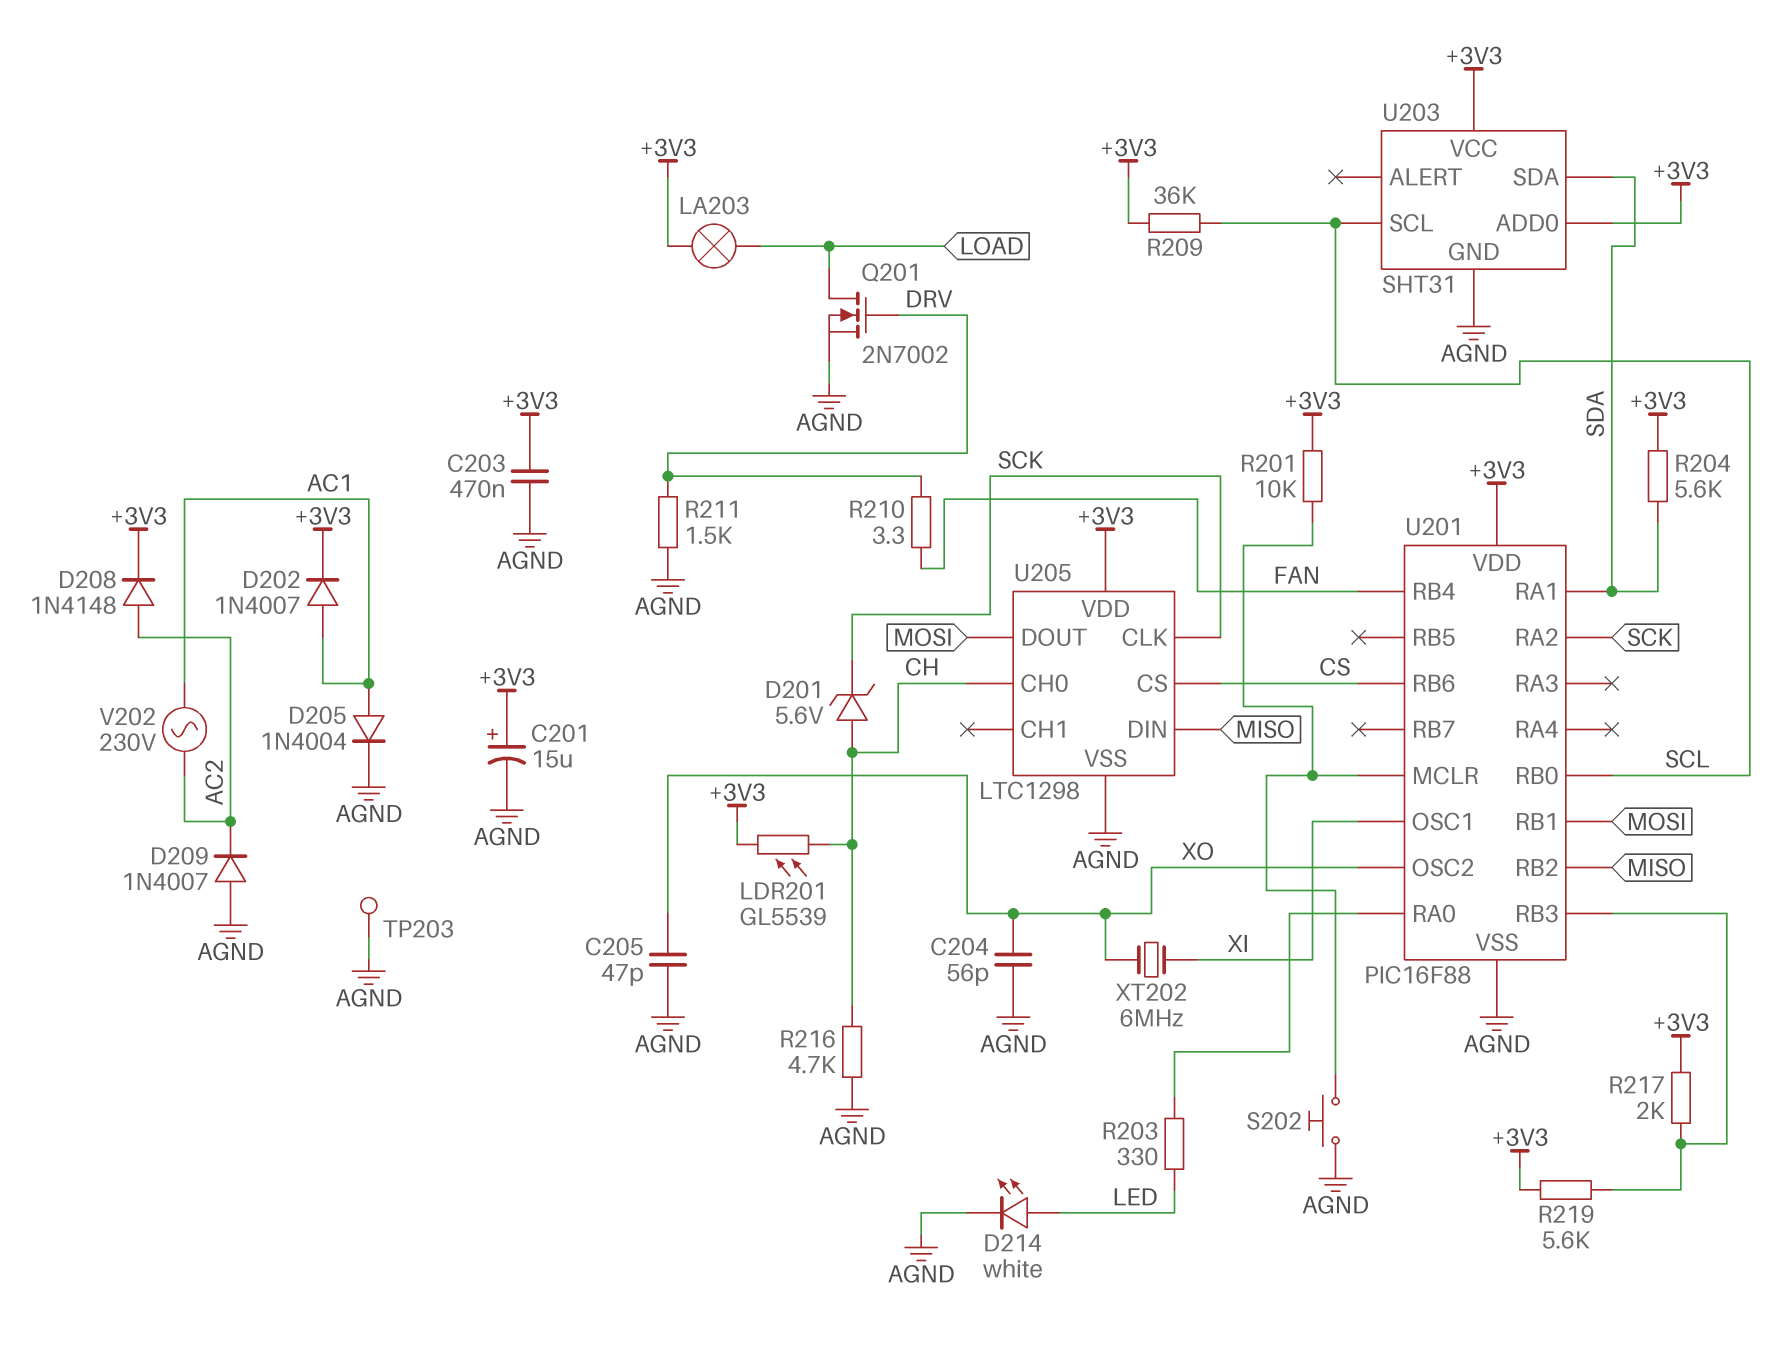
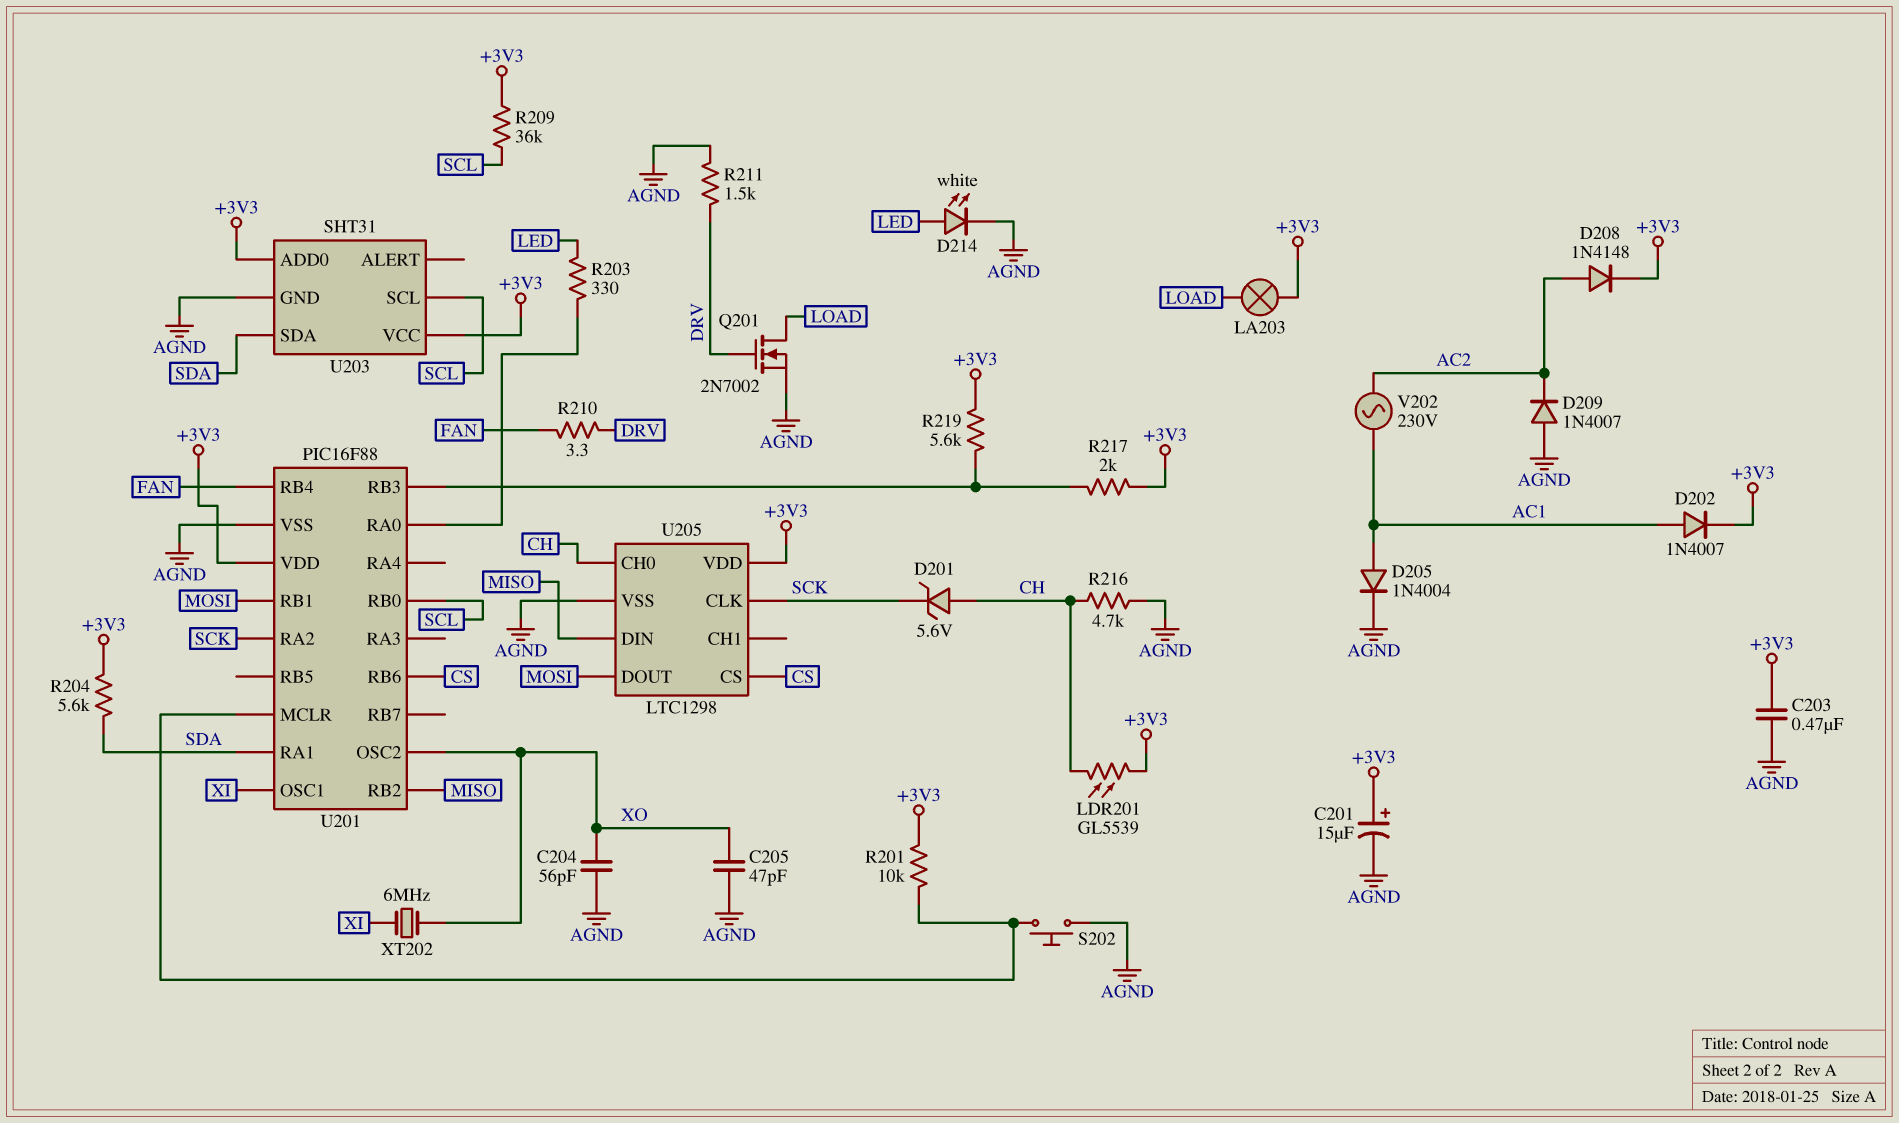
TP203: test point (AGND) -> none

